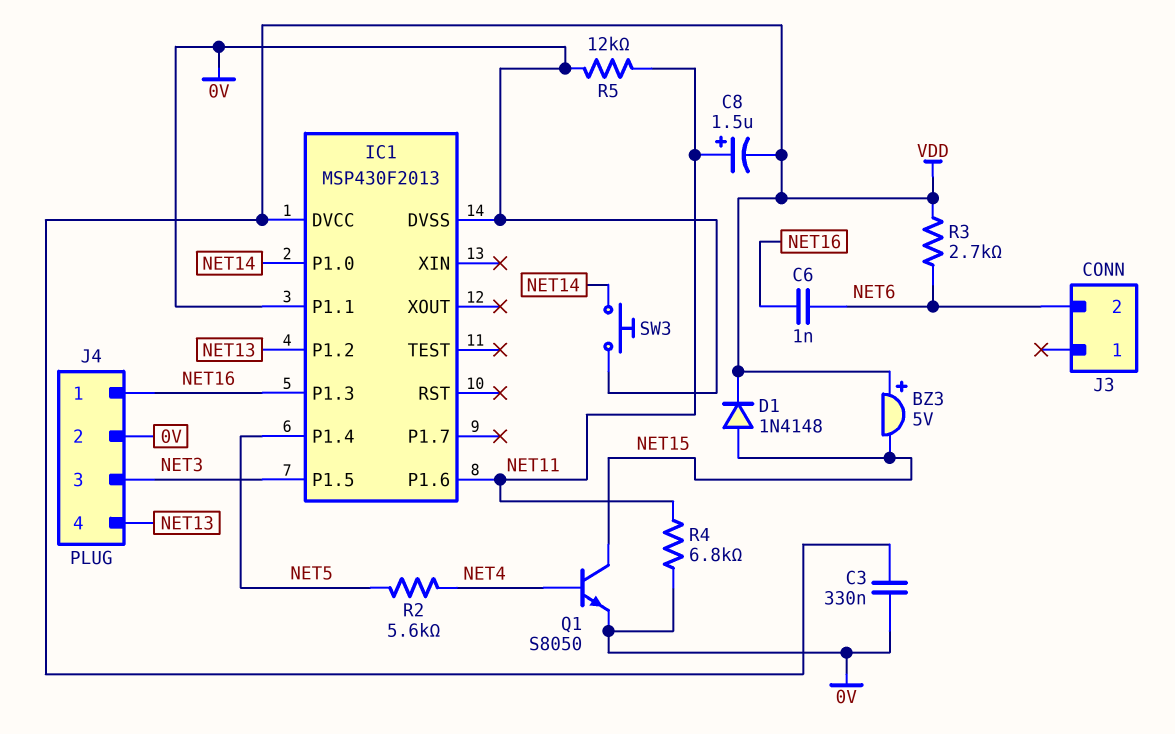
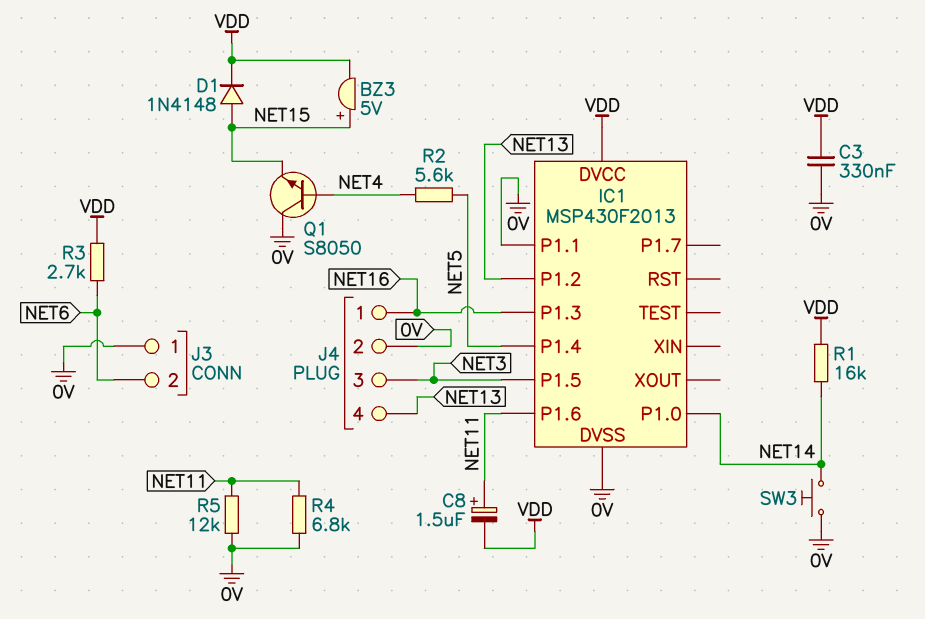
BZ3: buzzer 5V (plus VDD, minus NET15) -> buzzer 5V (plus NET15, minus VDD)
C6: 1nF (NET6, NET16) -> none
J3 pin 1: none -> 0V
Q1: NPN S8050 (B NET4, C NET15, E 0V) -> NPN S8050 (B NET4, C 0V, E NET15)
R1: none -> 16k (NET14, VDD)

